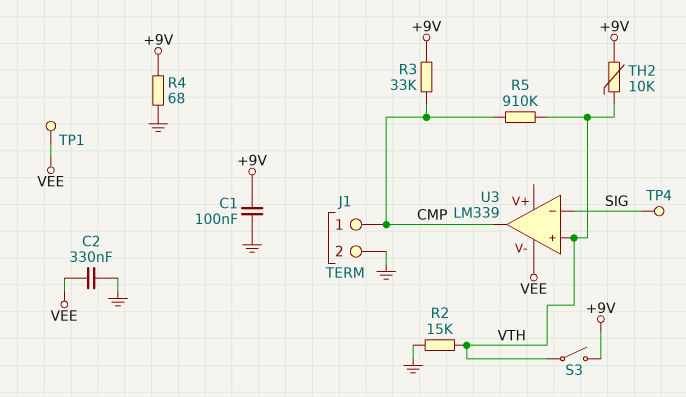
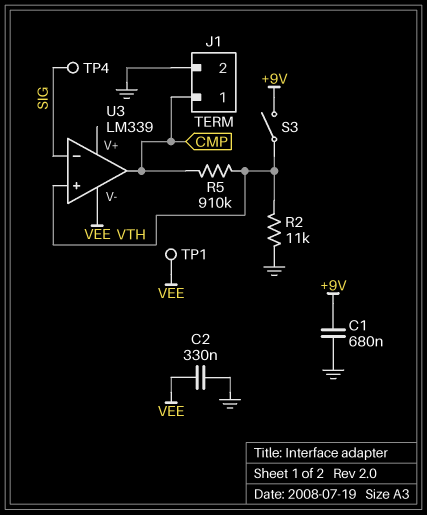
C1: 100nF (+9V, GND) -> 680nF (+9V, GND)
R2: 15k (GND, VTH) -> 11k (GND, VTH)
R3: 33k (+9V, CMP) -> none
R4: 68 (+9V, GND) -> none
TH2: 10k (+9V, VTH) -> none

